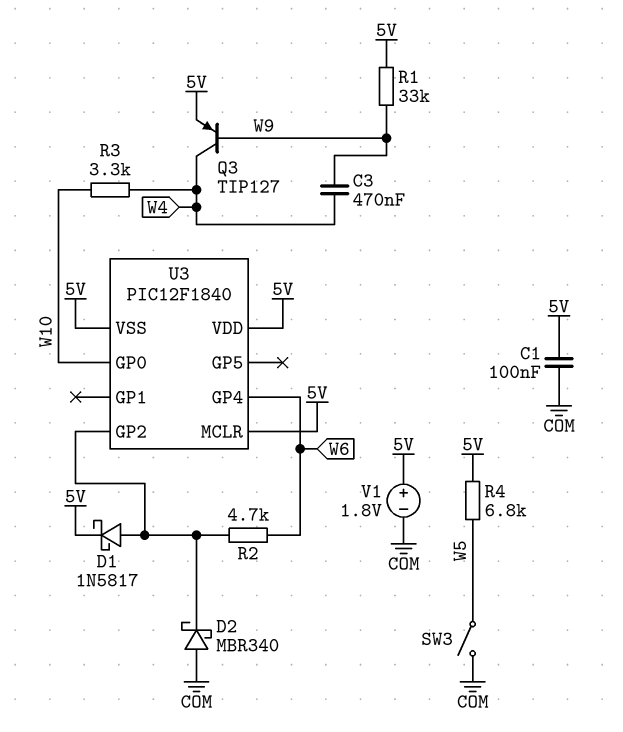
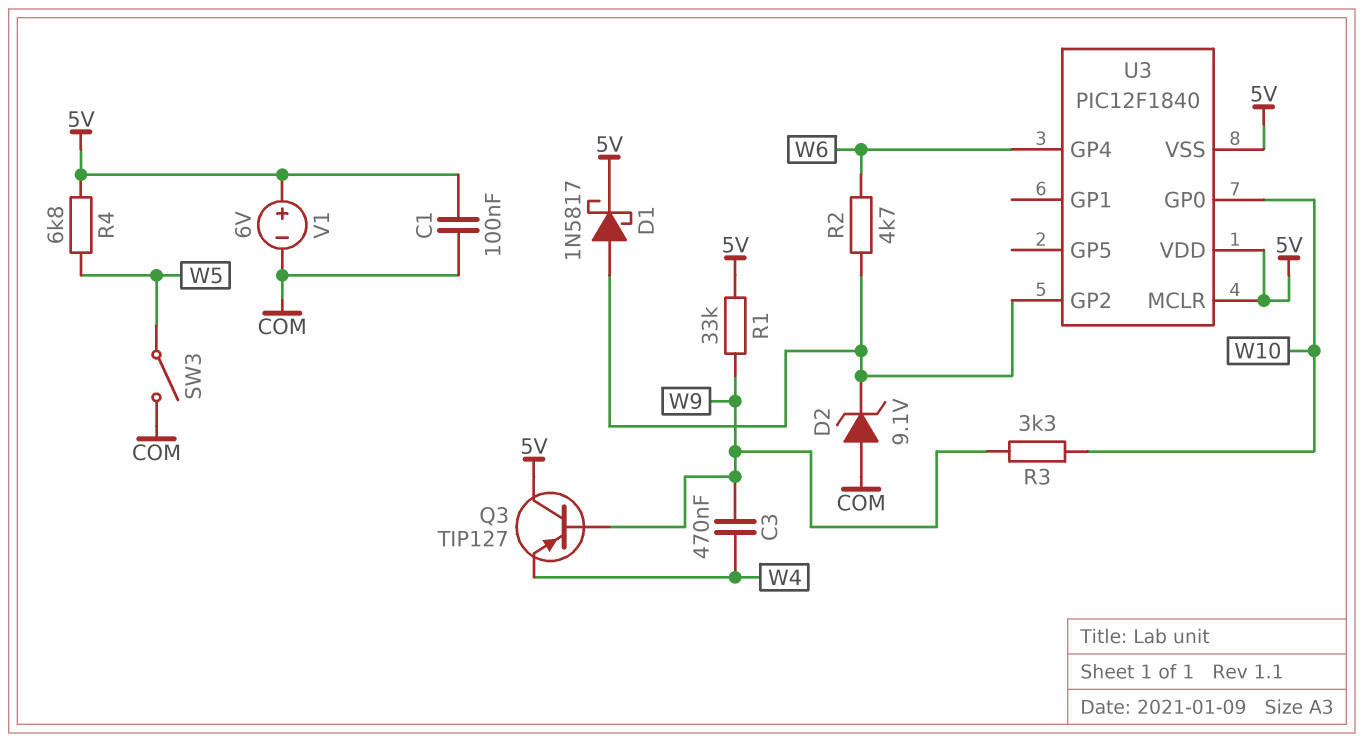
D2: schottky MBR340 (A COM, K U3/GP2) -> zener 9.1V (A COM, K U3/GP2)
Q3: PNP TIP127 (B W9, C W4, E 5V) -> PNP TIP127 (B W9, C 5V, E W4)
R3: 3.3k (W4, W10) -> 3.3k (W9, W10)
V1: 1.8V (plus 5V, minus COM) -> 6V (plus 5V, minus COM)

